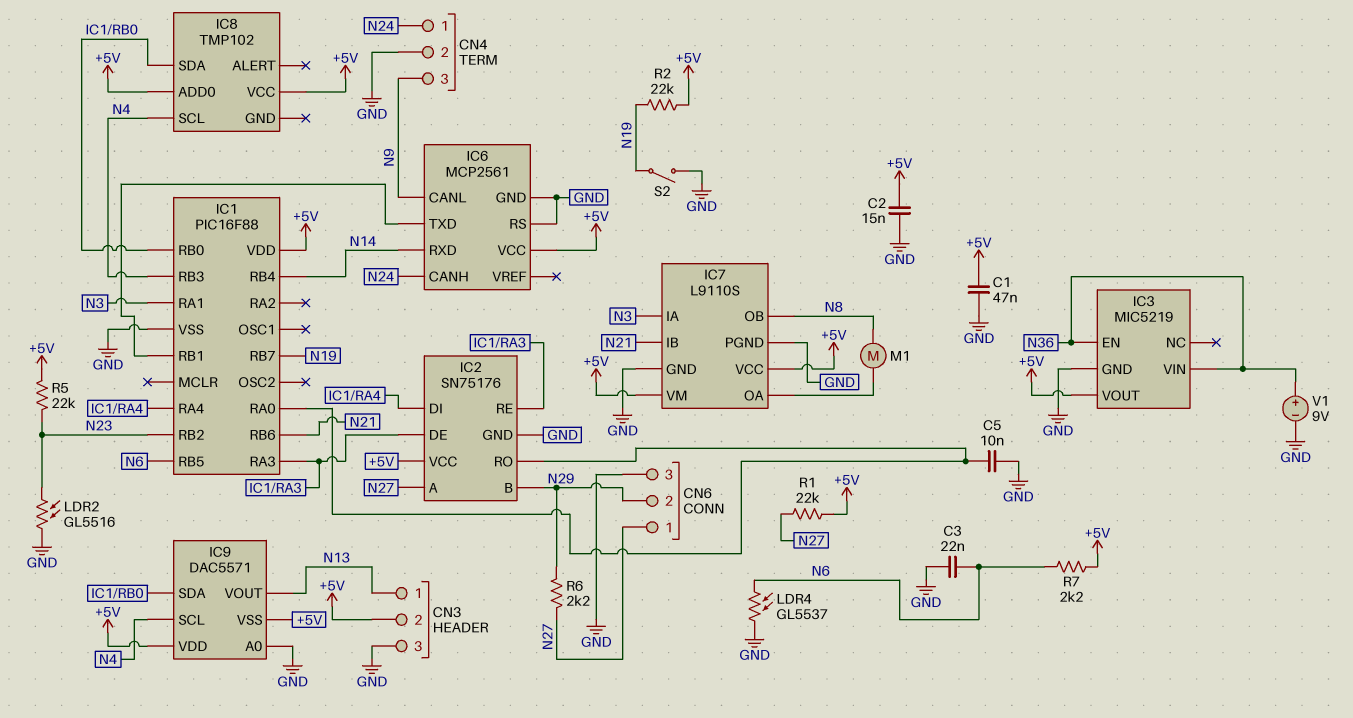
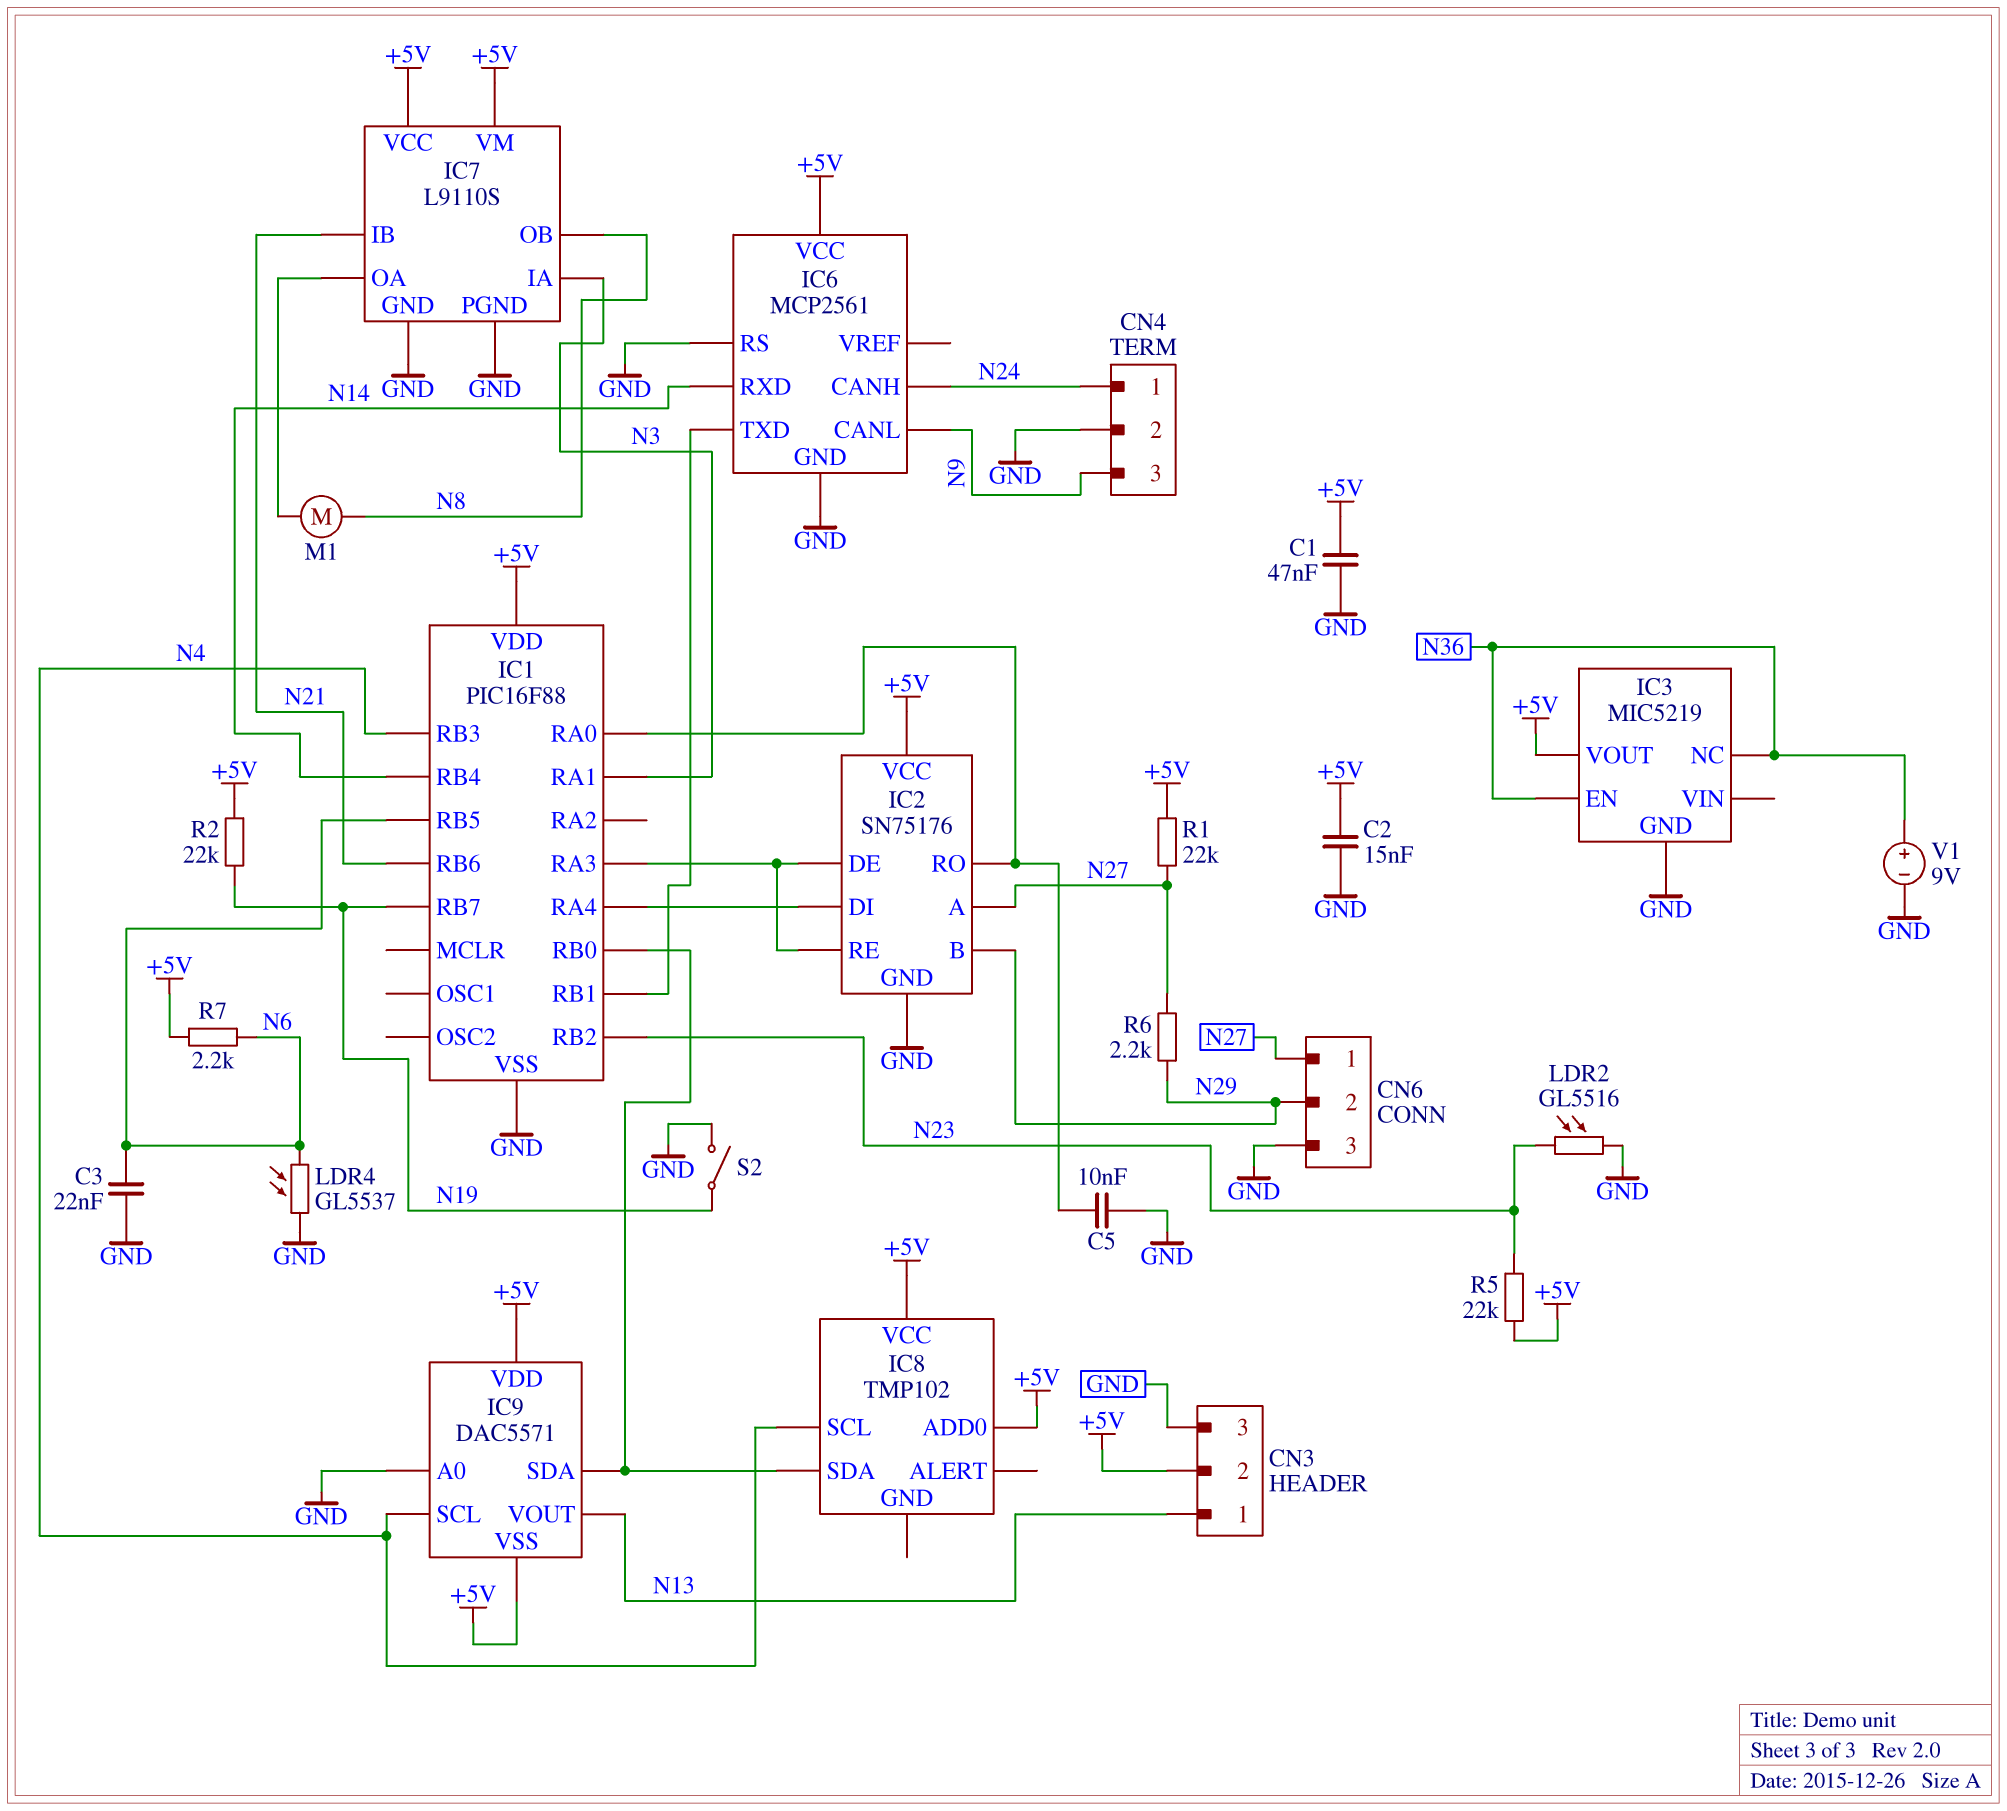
IC3 pin NC: none -> N36
IC3 pin VIN: N36 -> none

